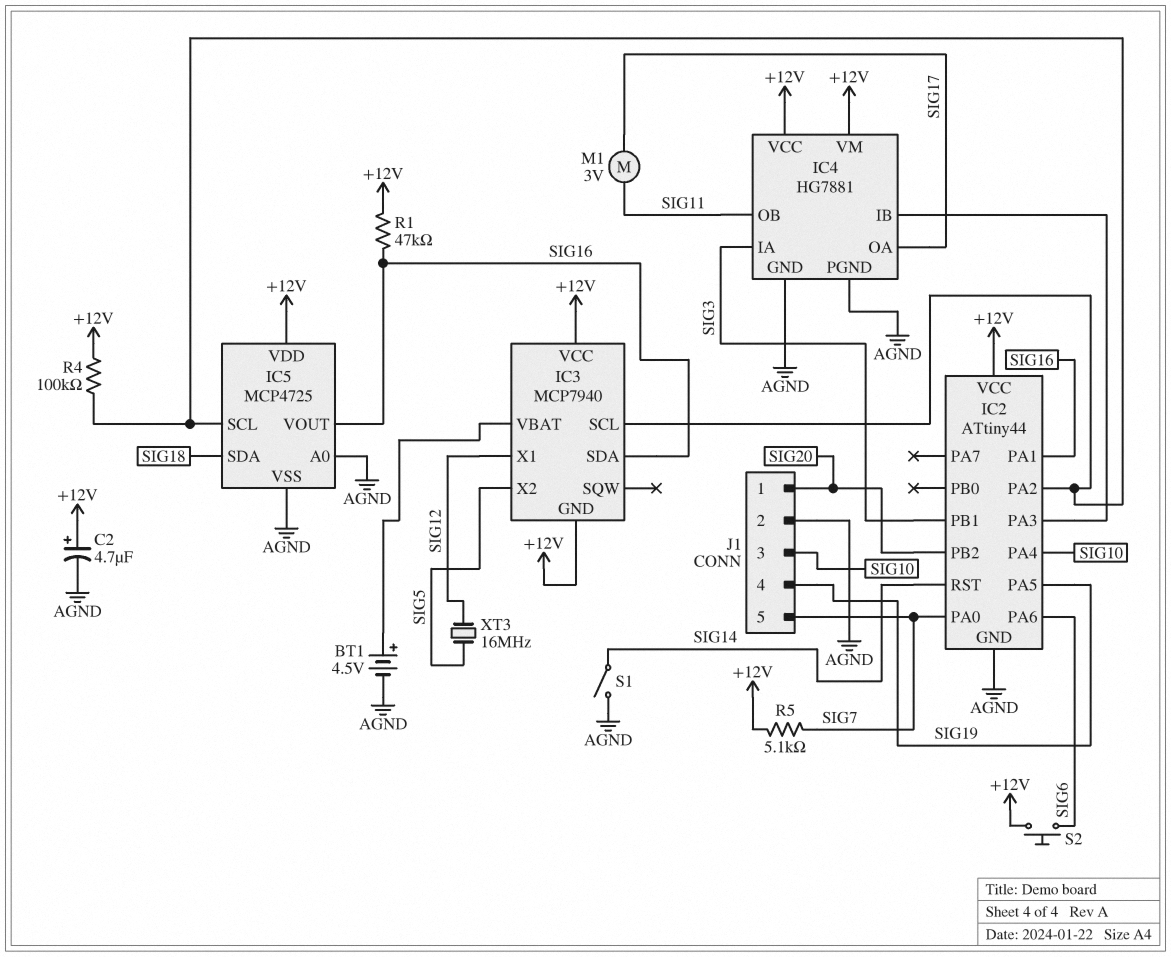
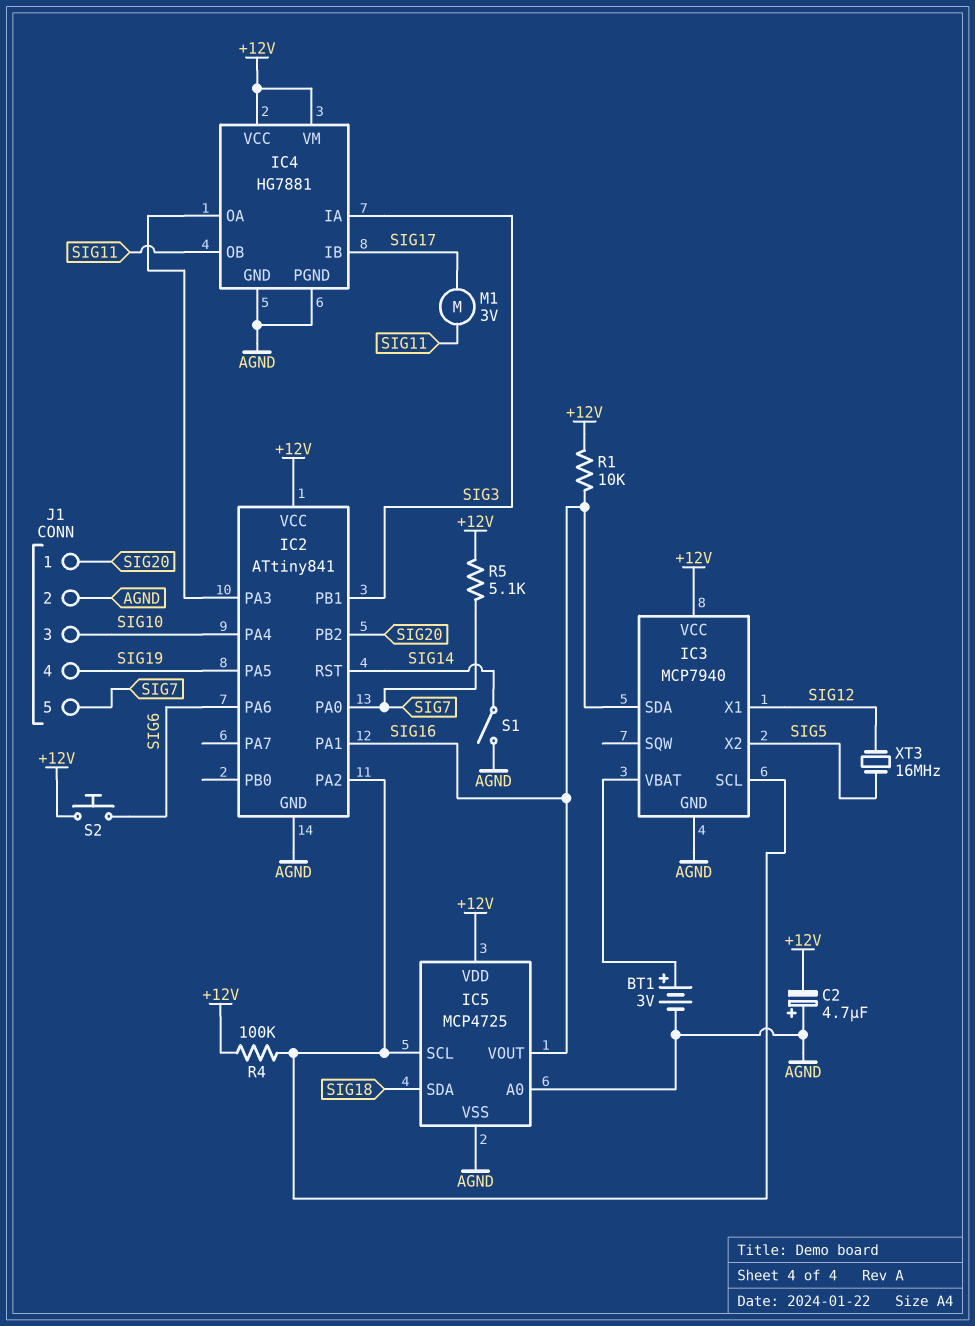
BT1: 4.5V (plus IC3/VBAT, minus AGND) -> 3V (plus IC3/VBAT, minus AGND)
C2: 4.7uF (plus +12V, minus AGND) -> 4.7uF (plus AGND, minus +12V)
IC2: ATtiny44 -> ATtiny841
IC3 pin GND: +12V -> AGND
IC4 pin IB: IC2/PA3 -> SIG17
IC4 pin OA: SIG17 -> IC2/PA3
R1: 47k (+12V, SIG16) -> 10k (+12V, SIG16)

